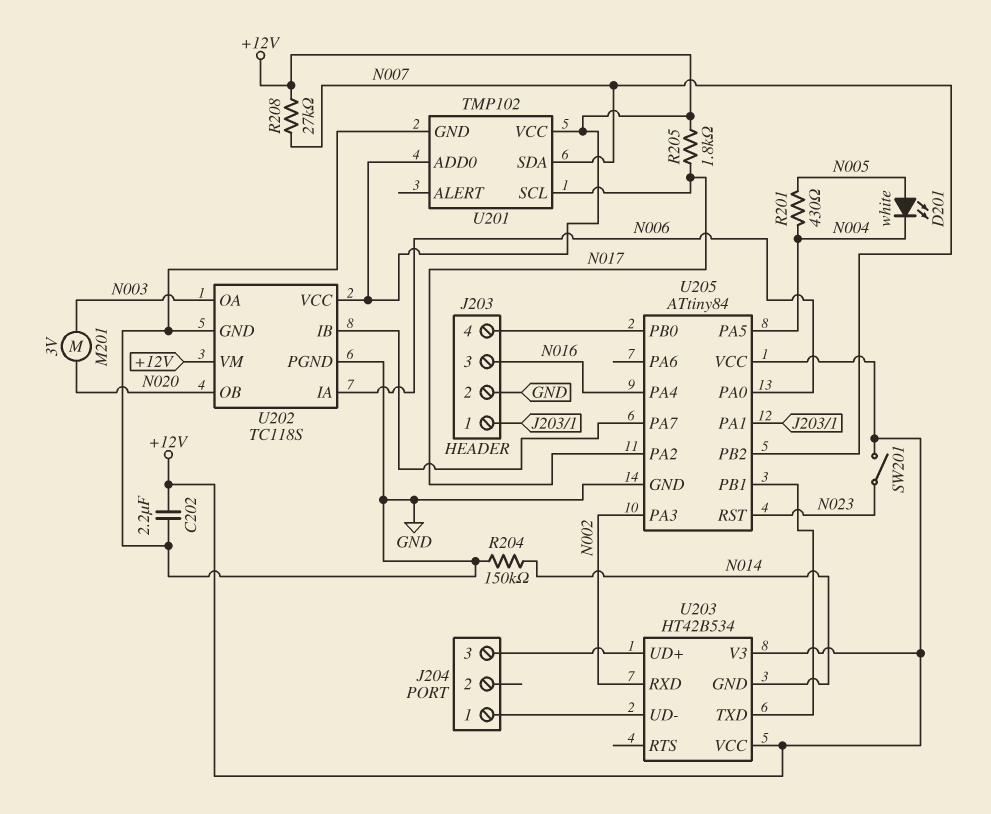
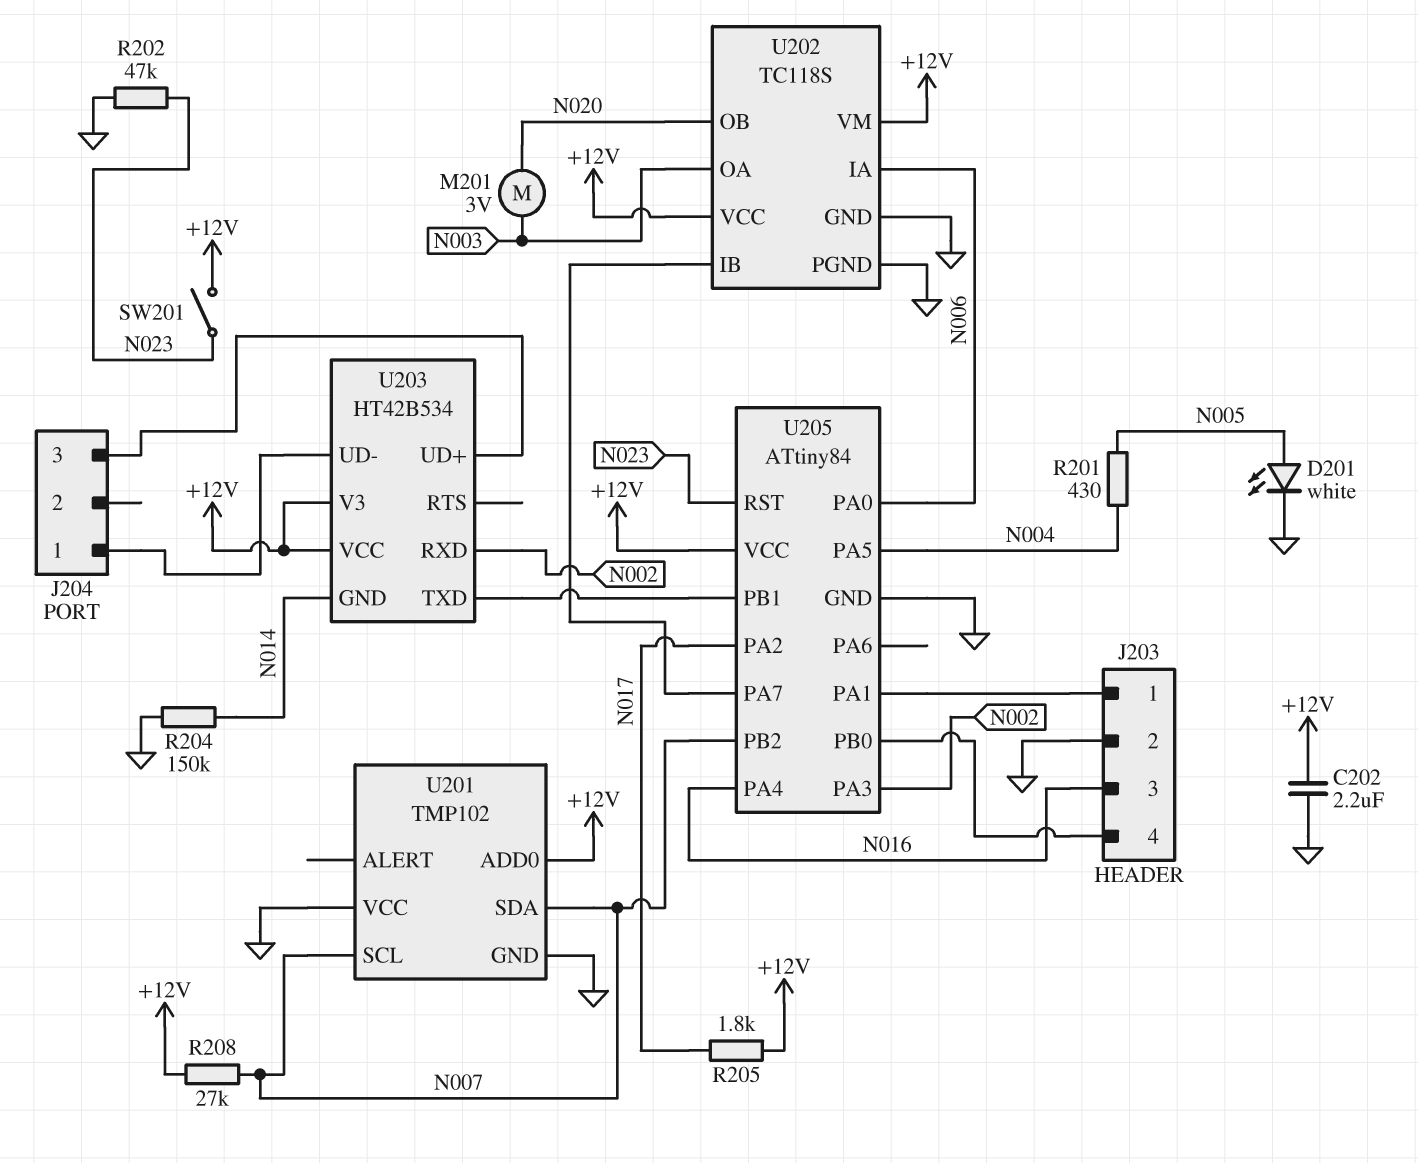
D201: LED white (A N005, K N004) -> LED white (A N005, K GND)
R202: none -> 47k (GND, N023)
U201 pin SCL: N017 -> N007
U201 pin VCC: +12V -> GND

